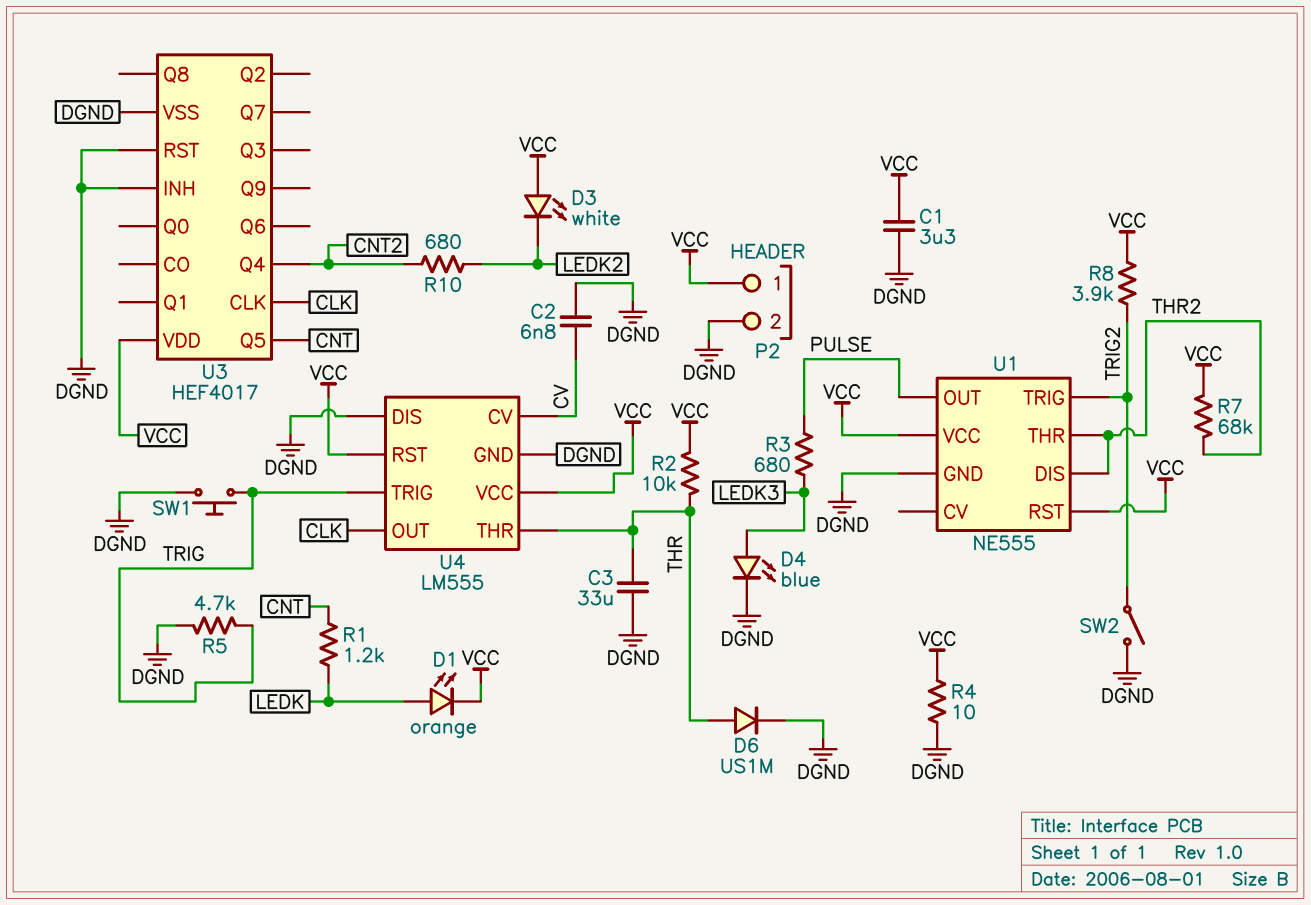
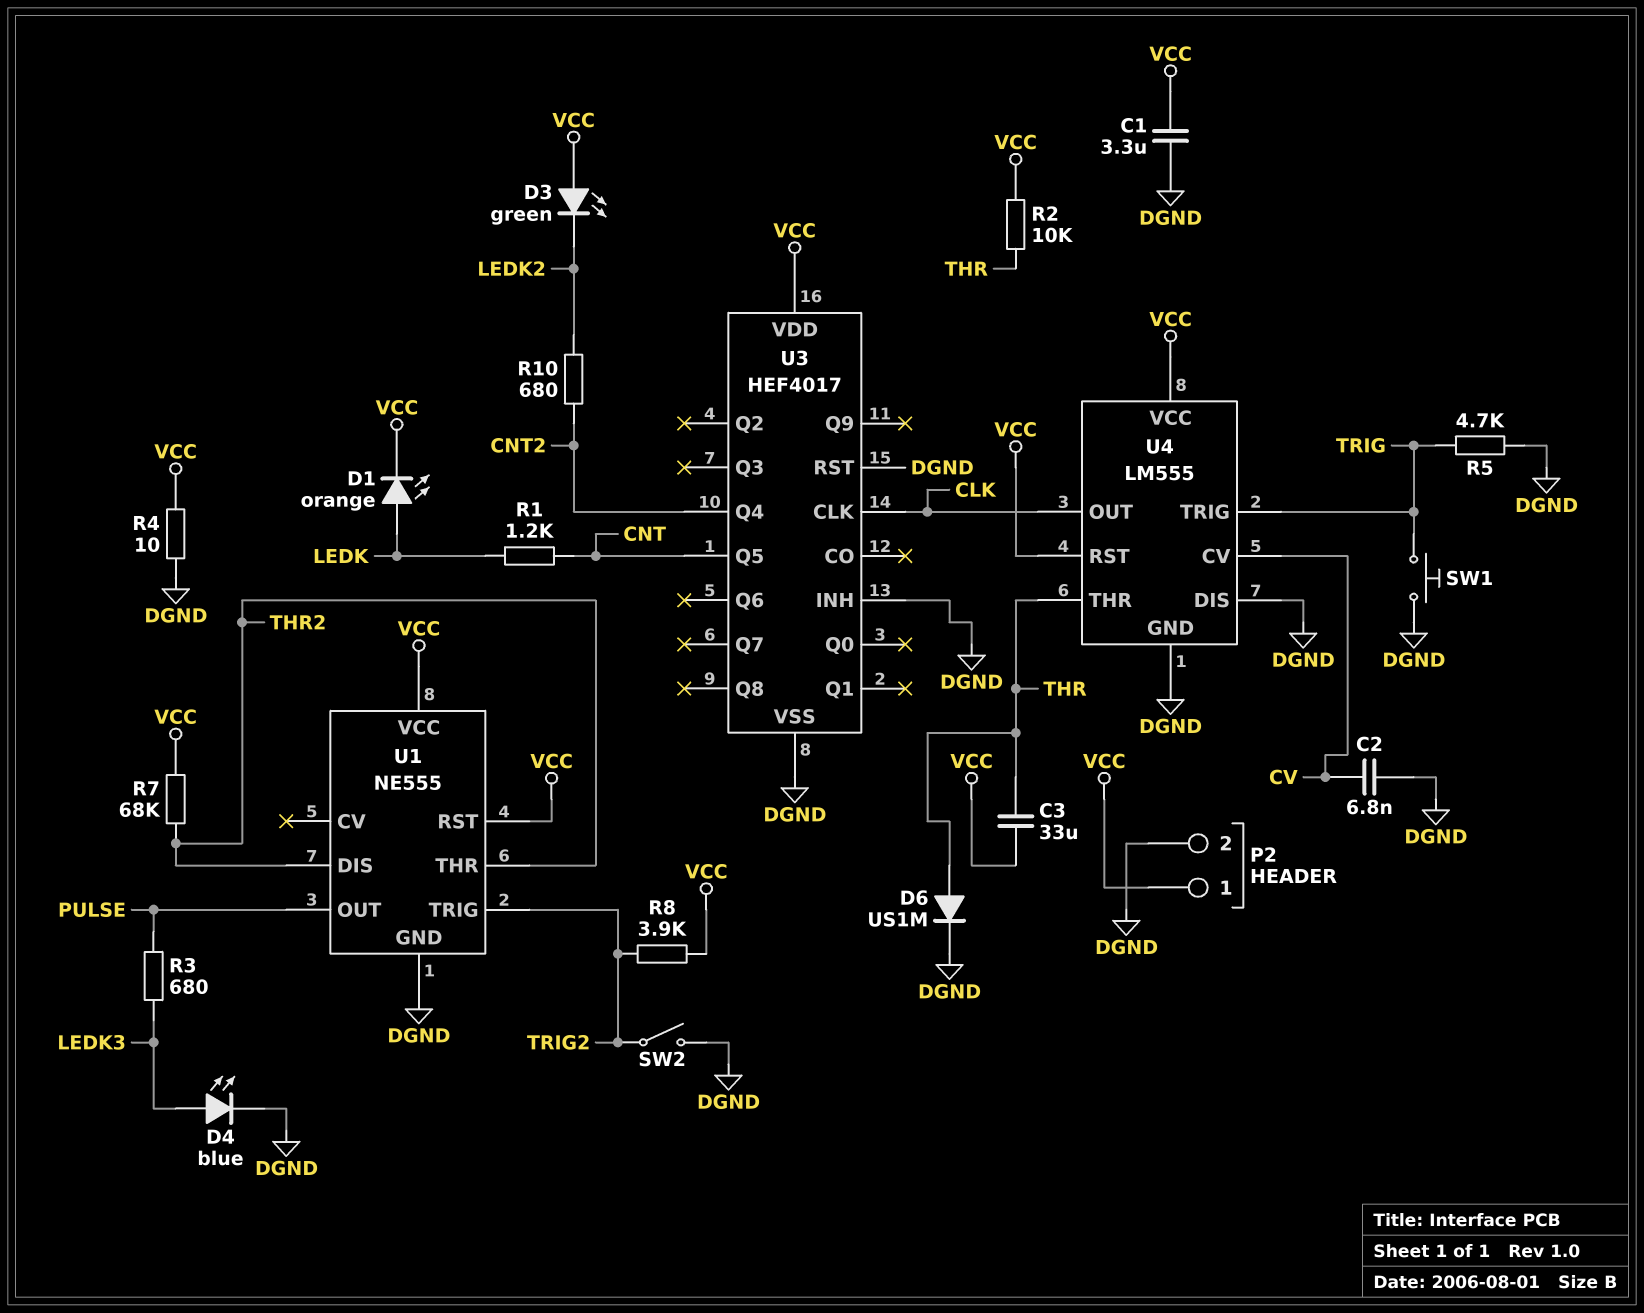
C3: 33uF (DGND, THR) -> 33uF (THR, VCC)
D3: LED white (A VCC, K LEDK2) -> LED green (A VCC, K LEDK2)

